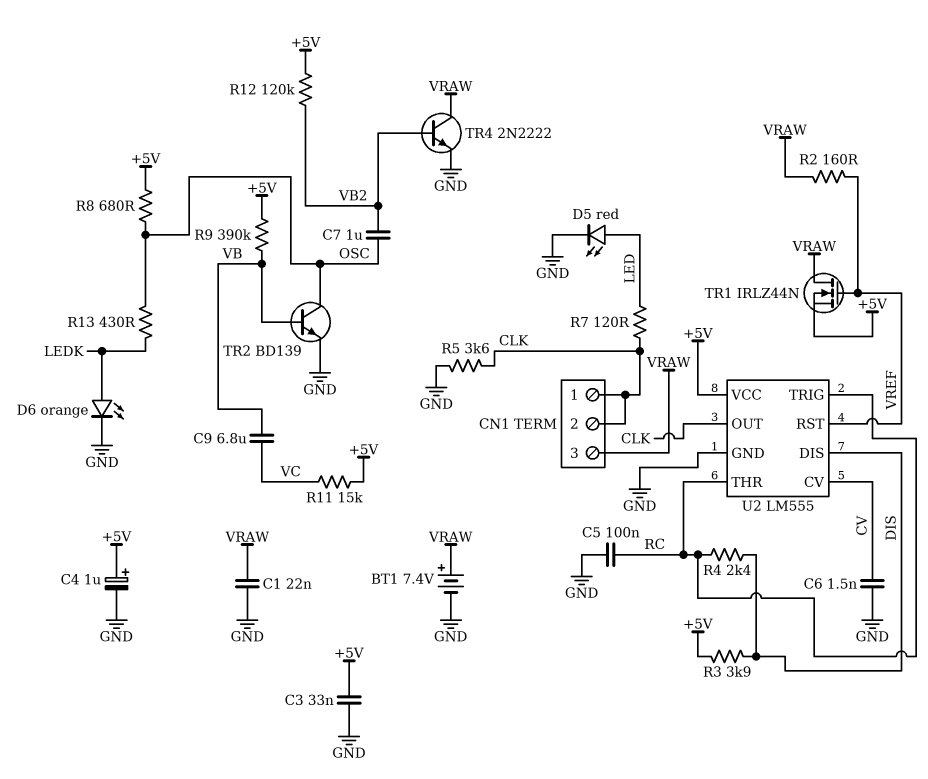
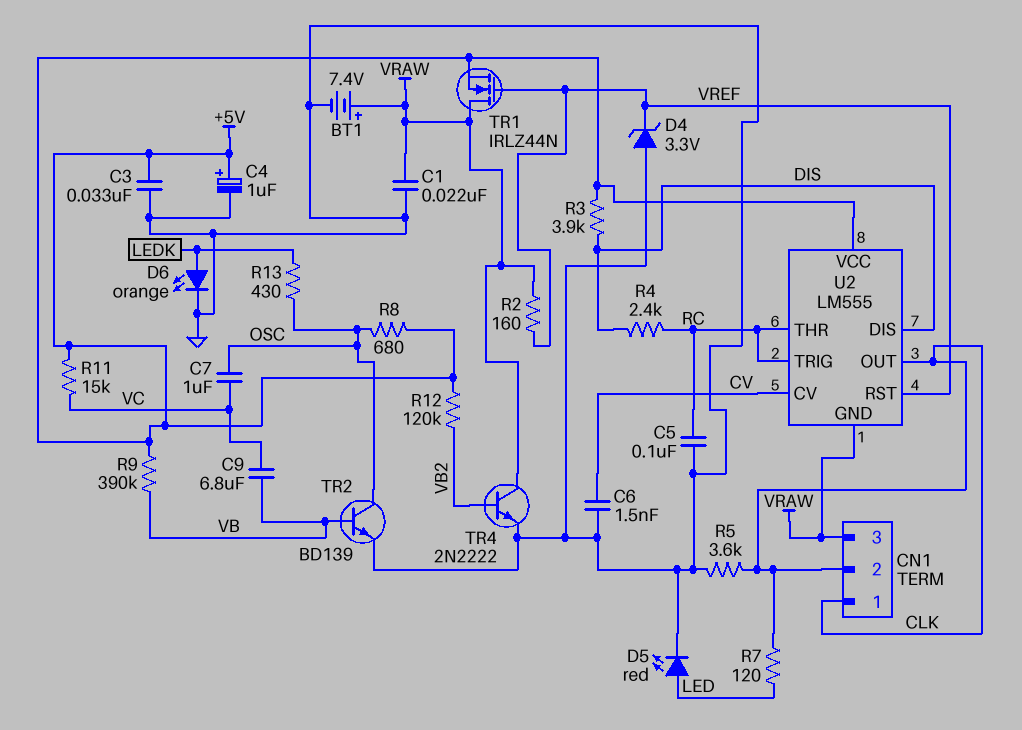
C7: 1uF (OSC, VB2) -> 1uF (OSC, VC)
D4: none -> zener 3.3V (A GND, K VREF)
U2 pin GND: GND -> VRAW

